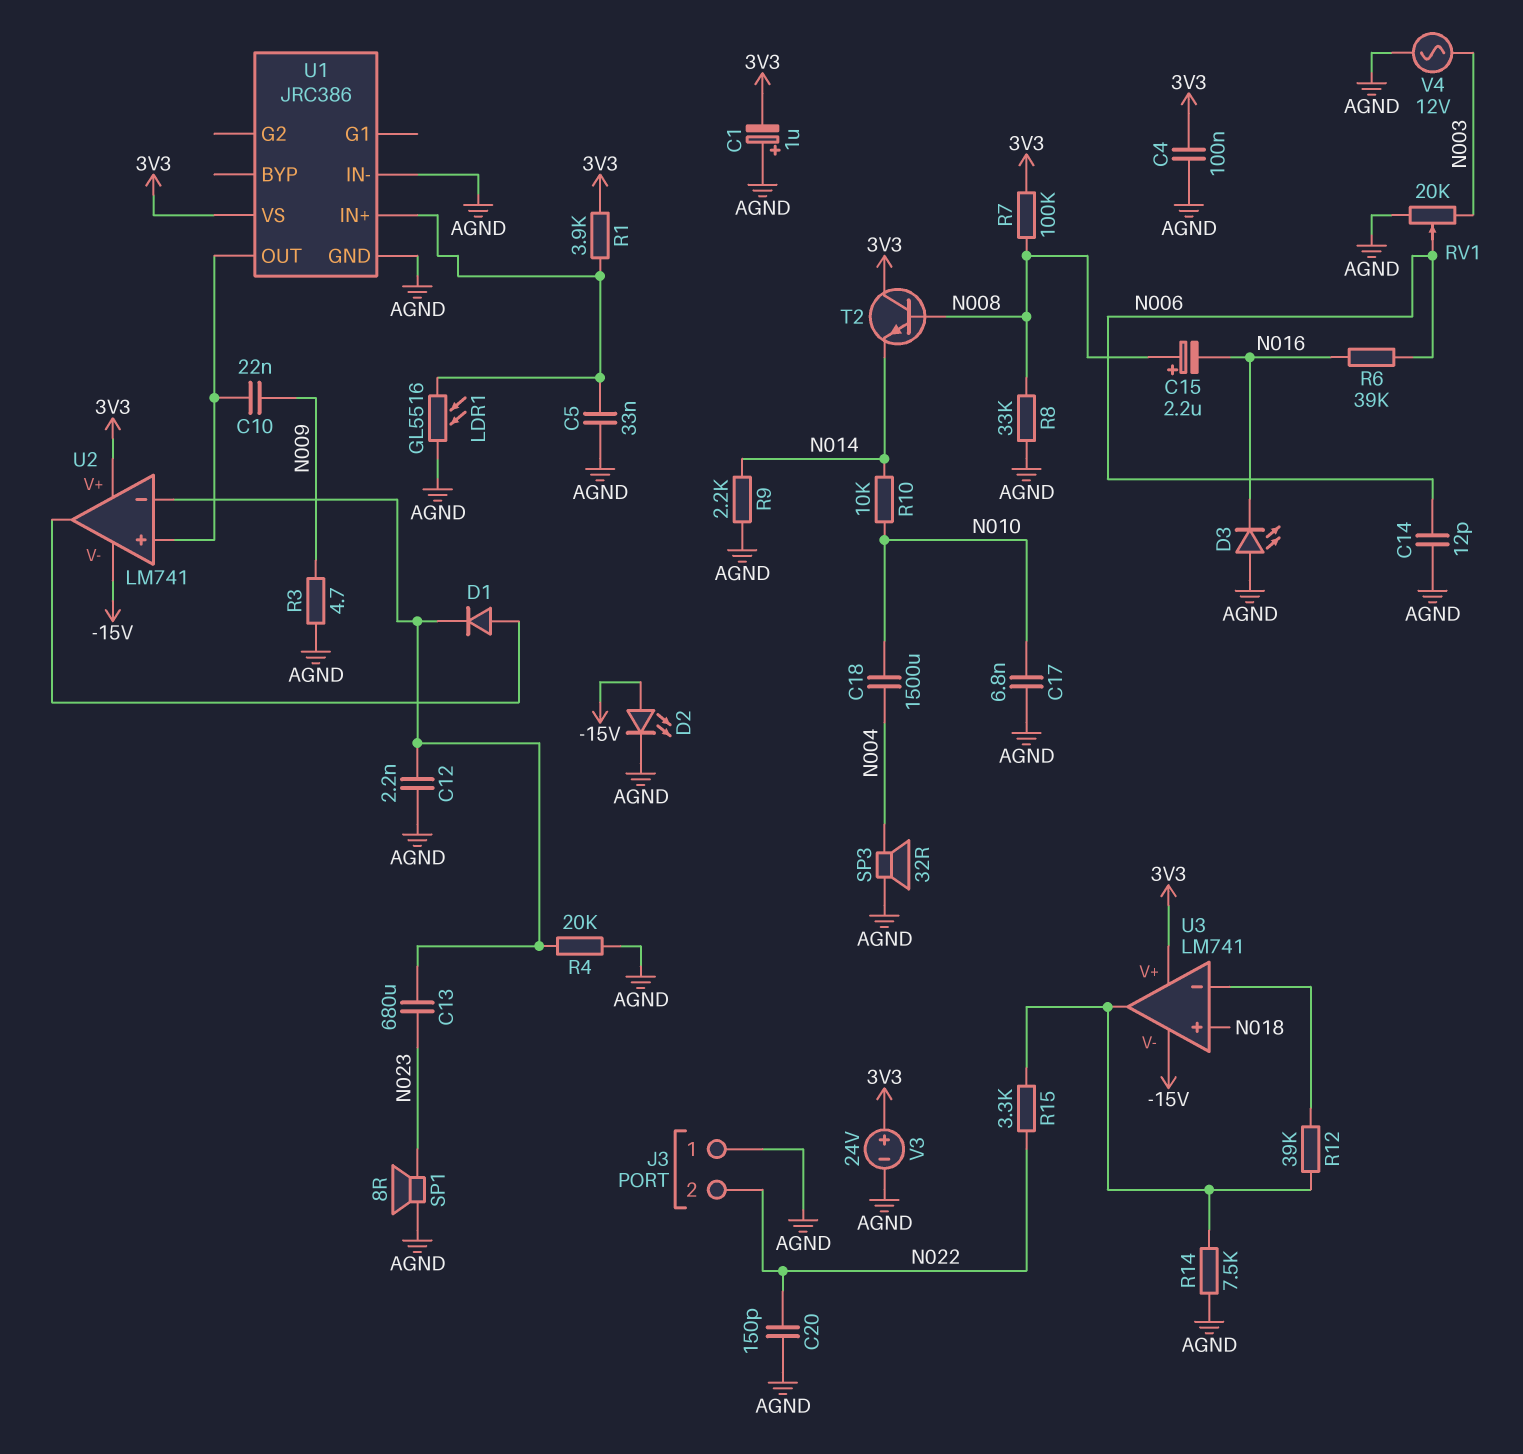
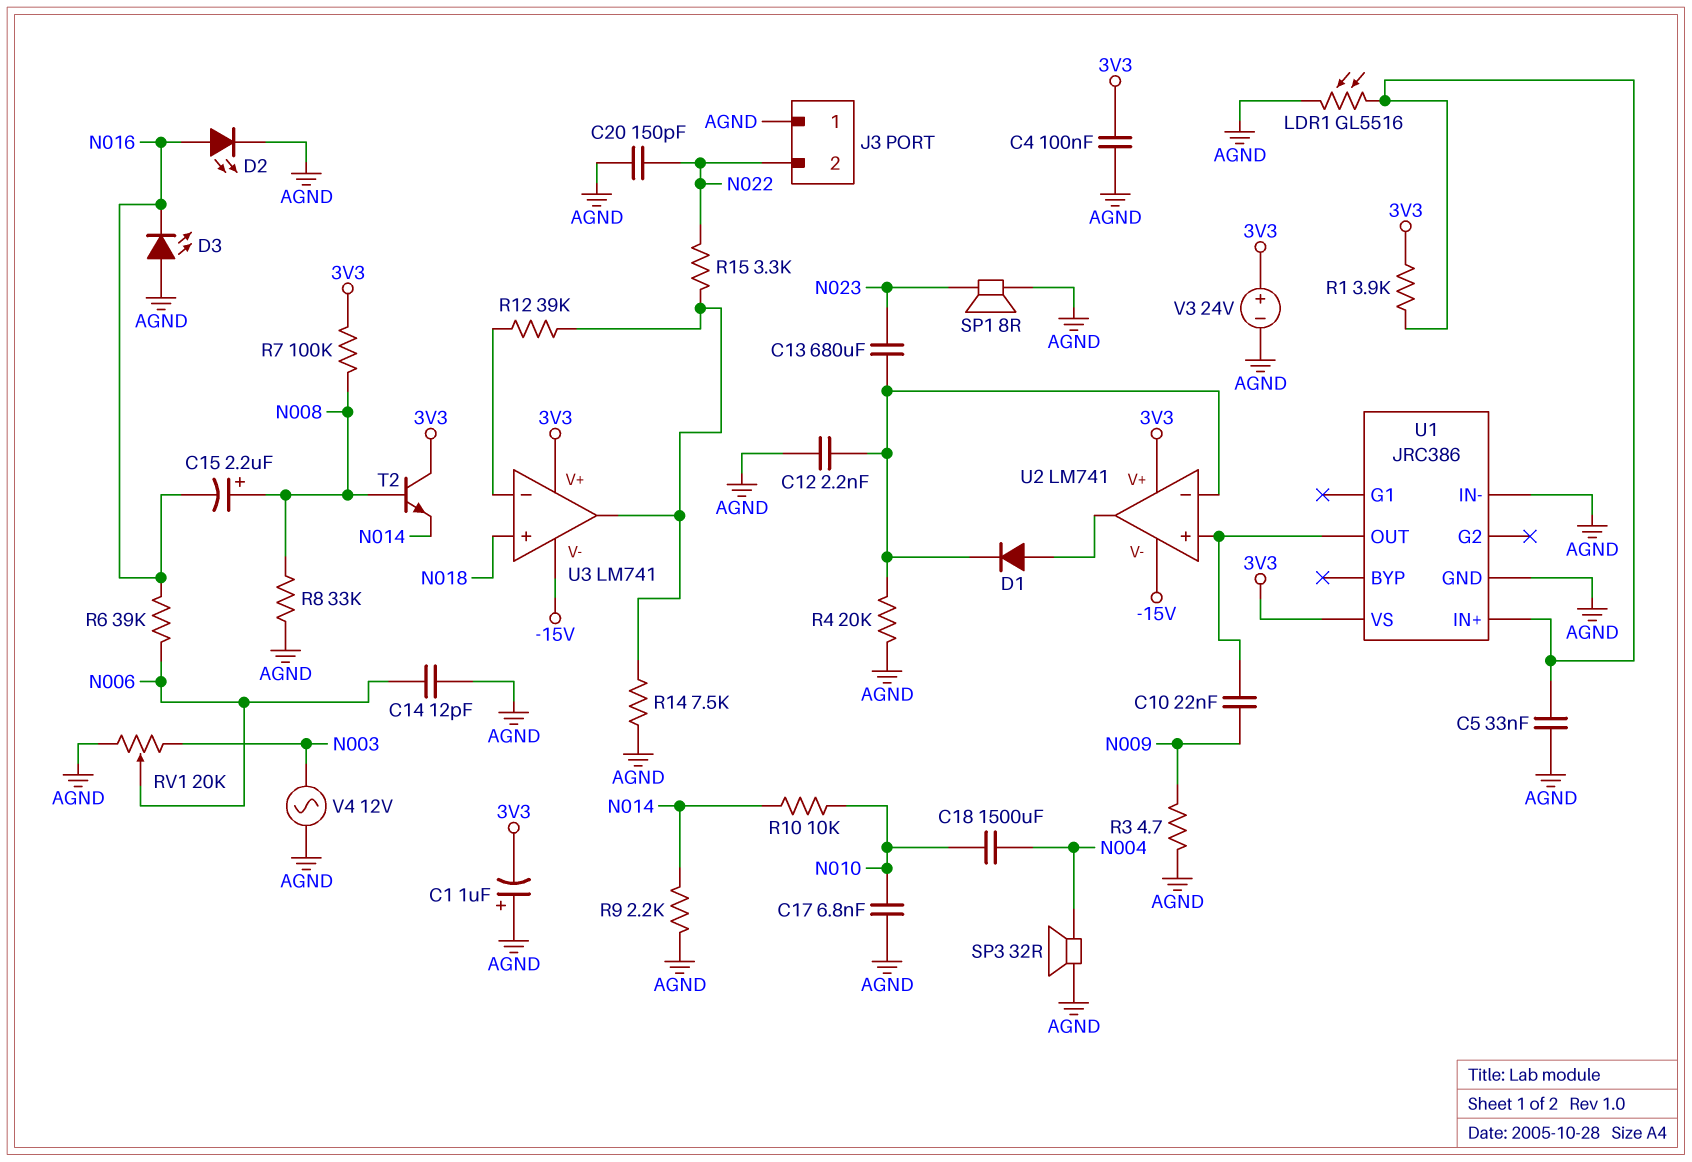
D2: LED (A -15V, K AGND) -> LED (A N016, K AGND)

